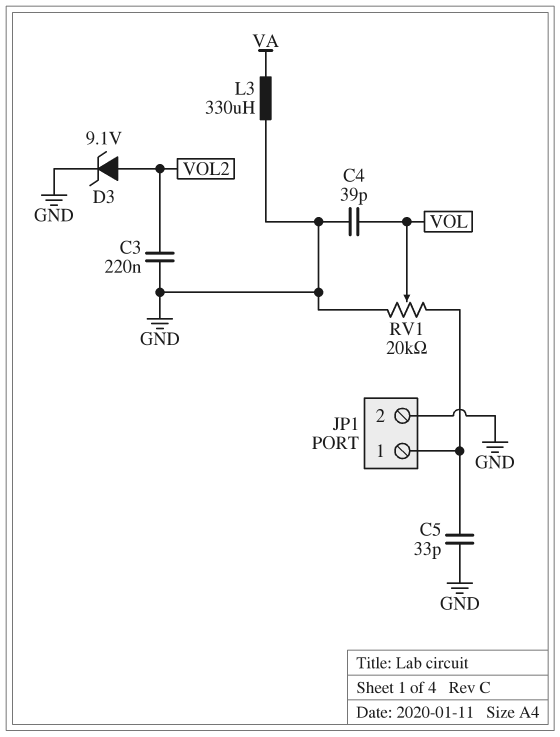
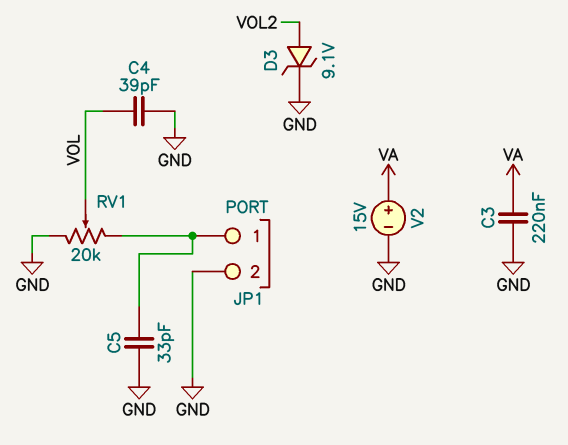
C3: 220nF (GND, VOL2) -> 220nF (GND, VA)
L3: 330uH (GND, VA) -> none
V2: none -> 15V (plus VA, minus GND)

